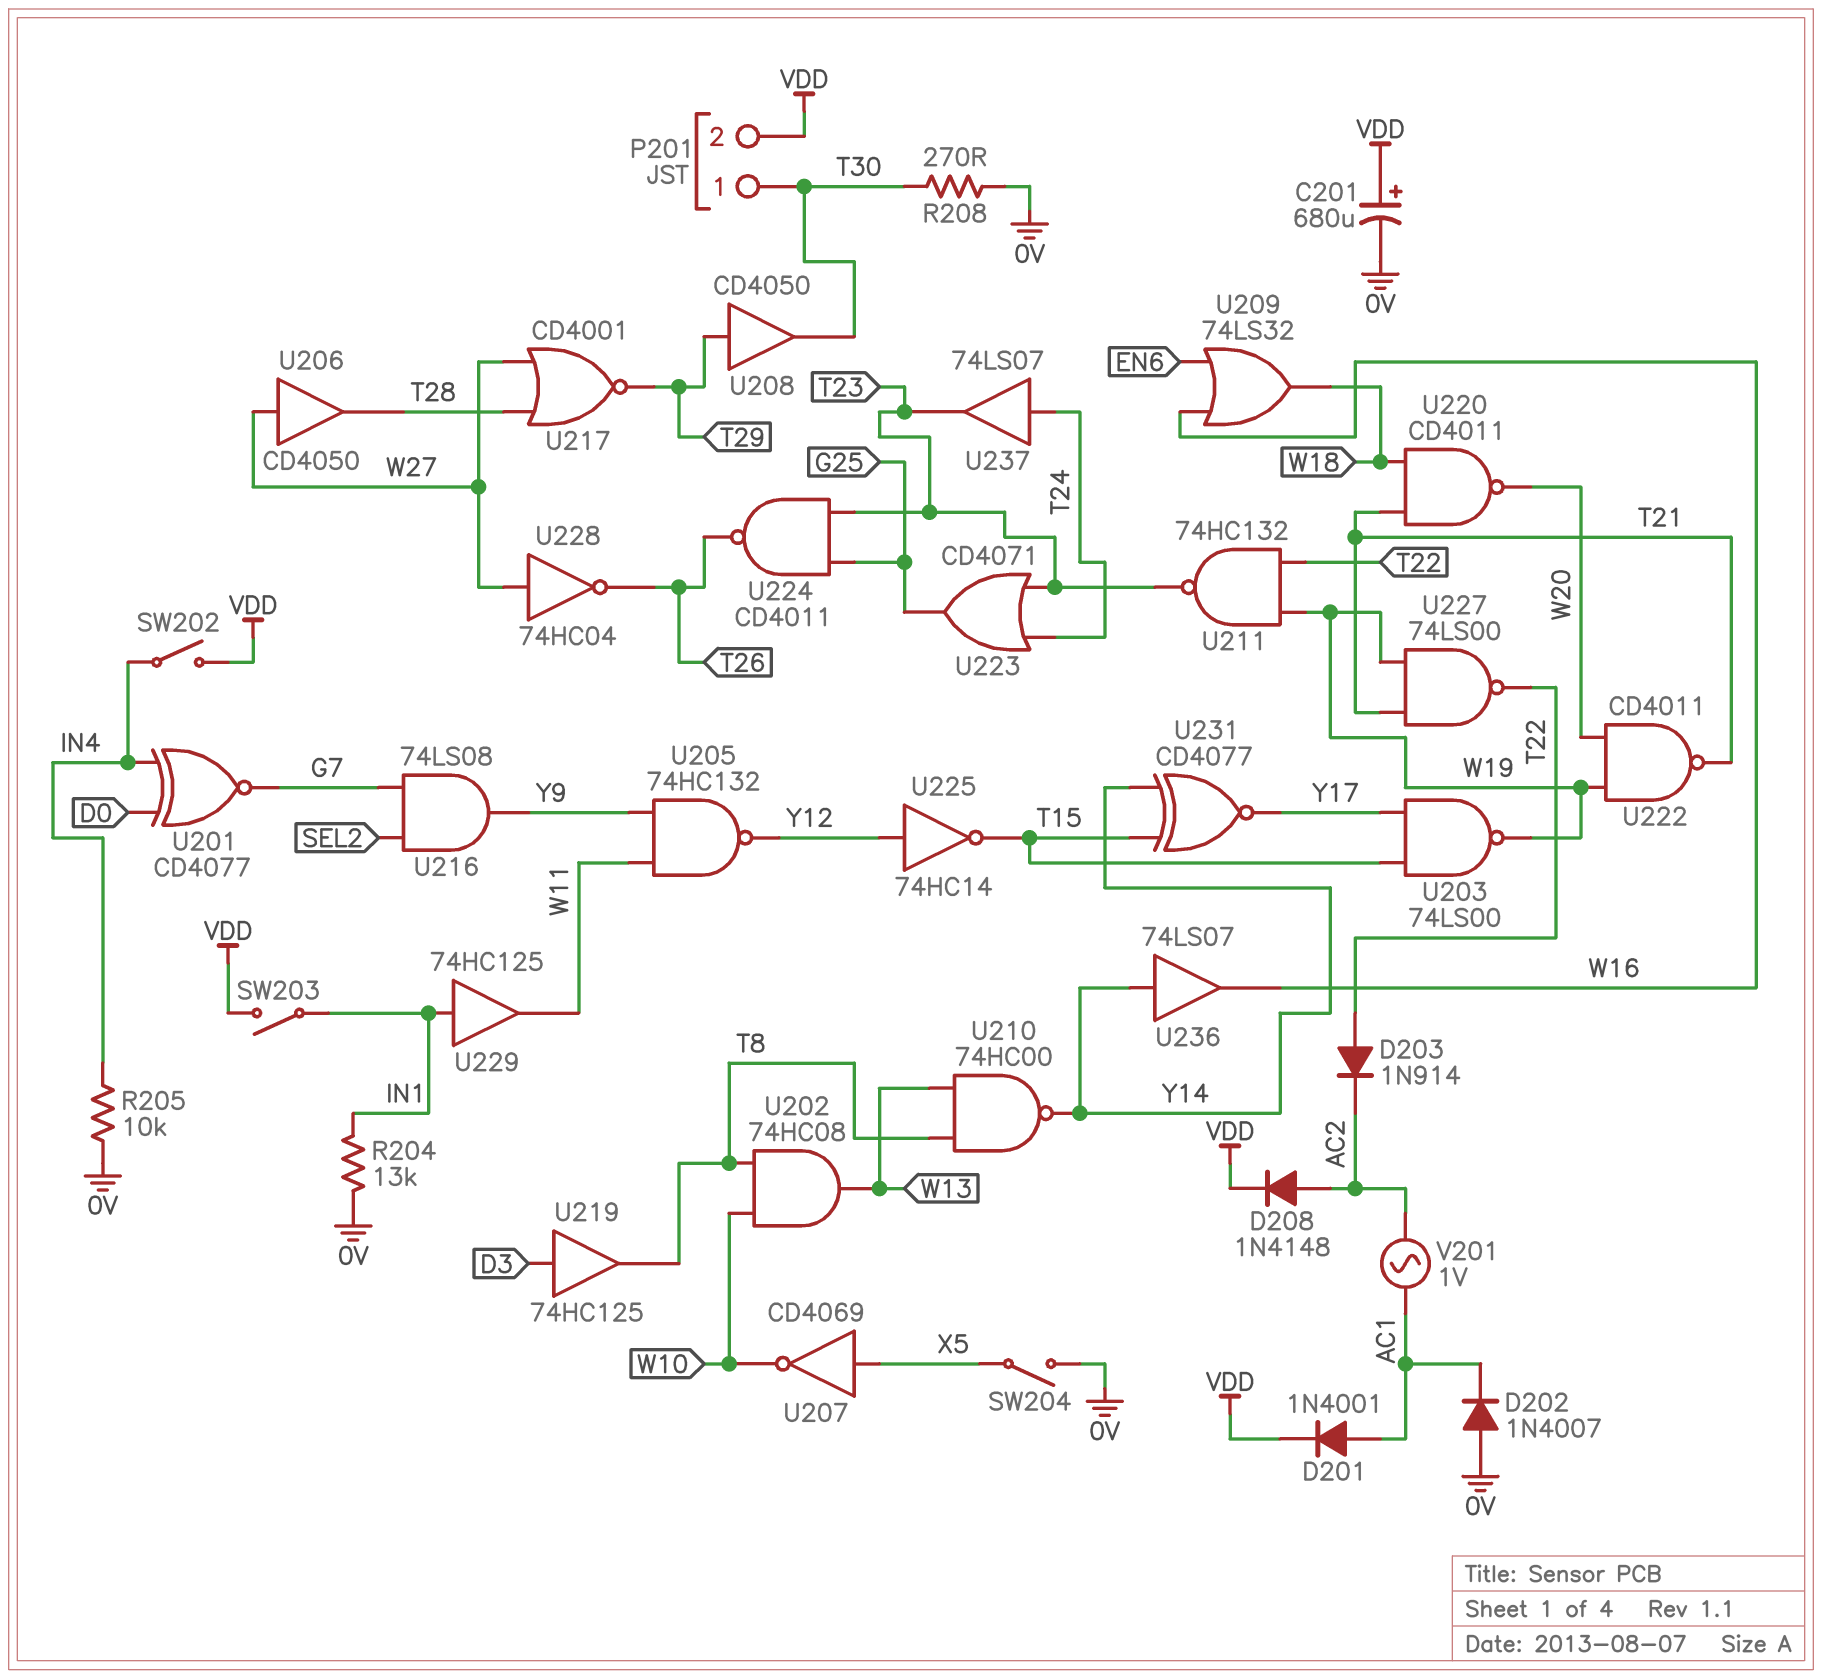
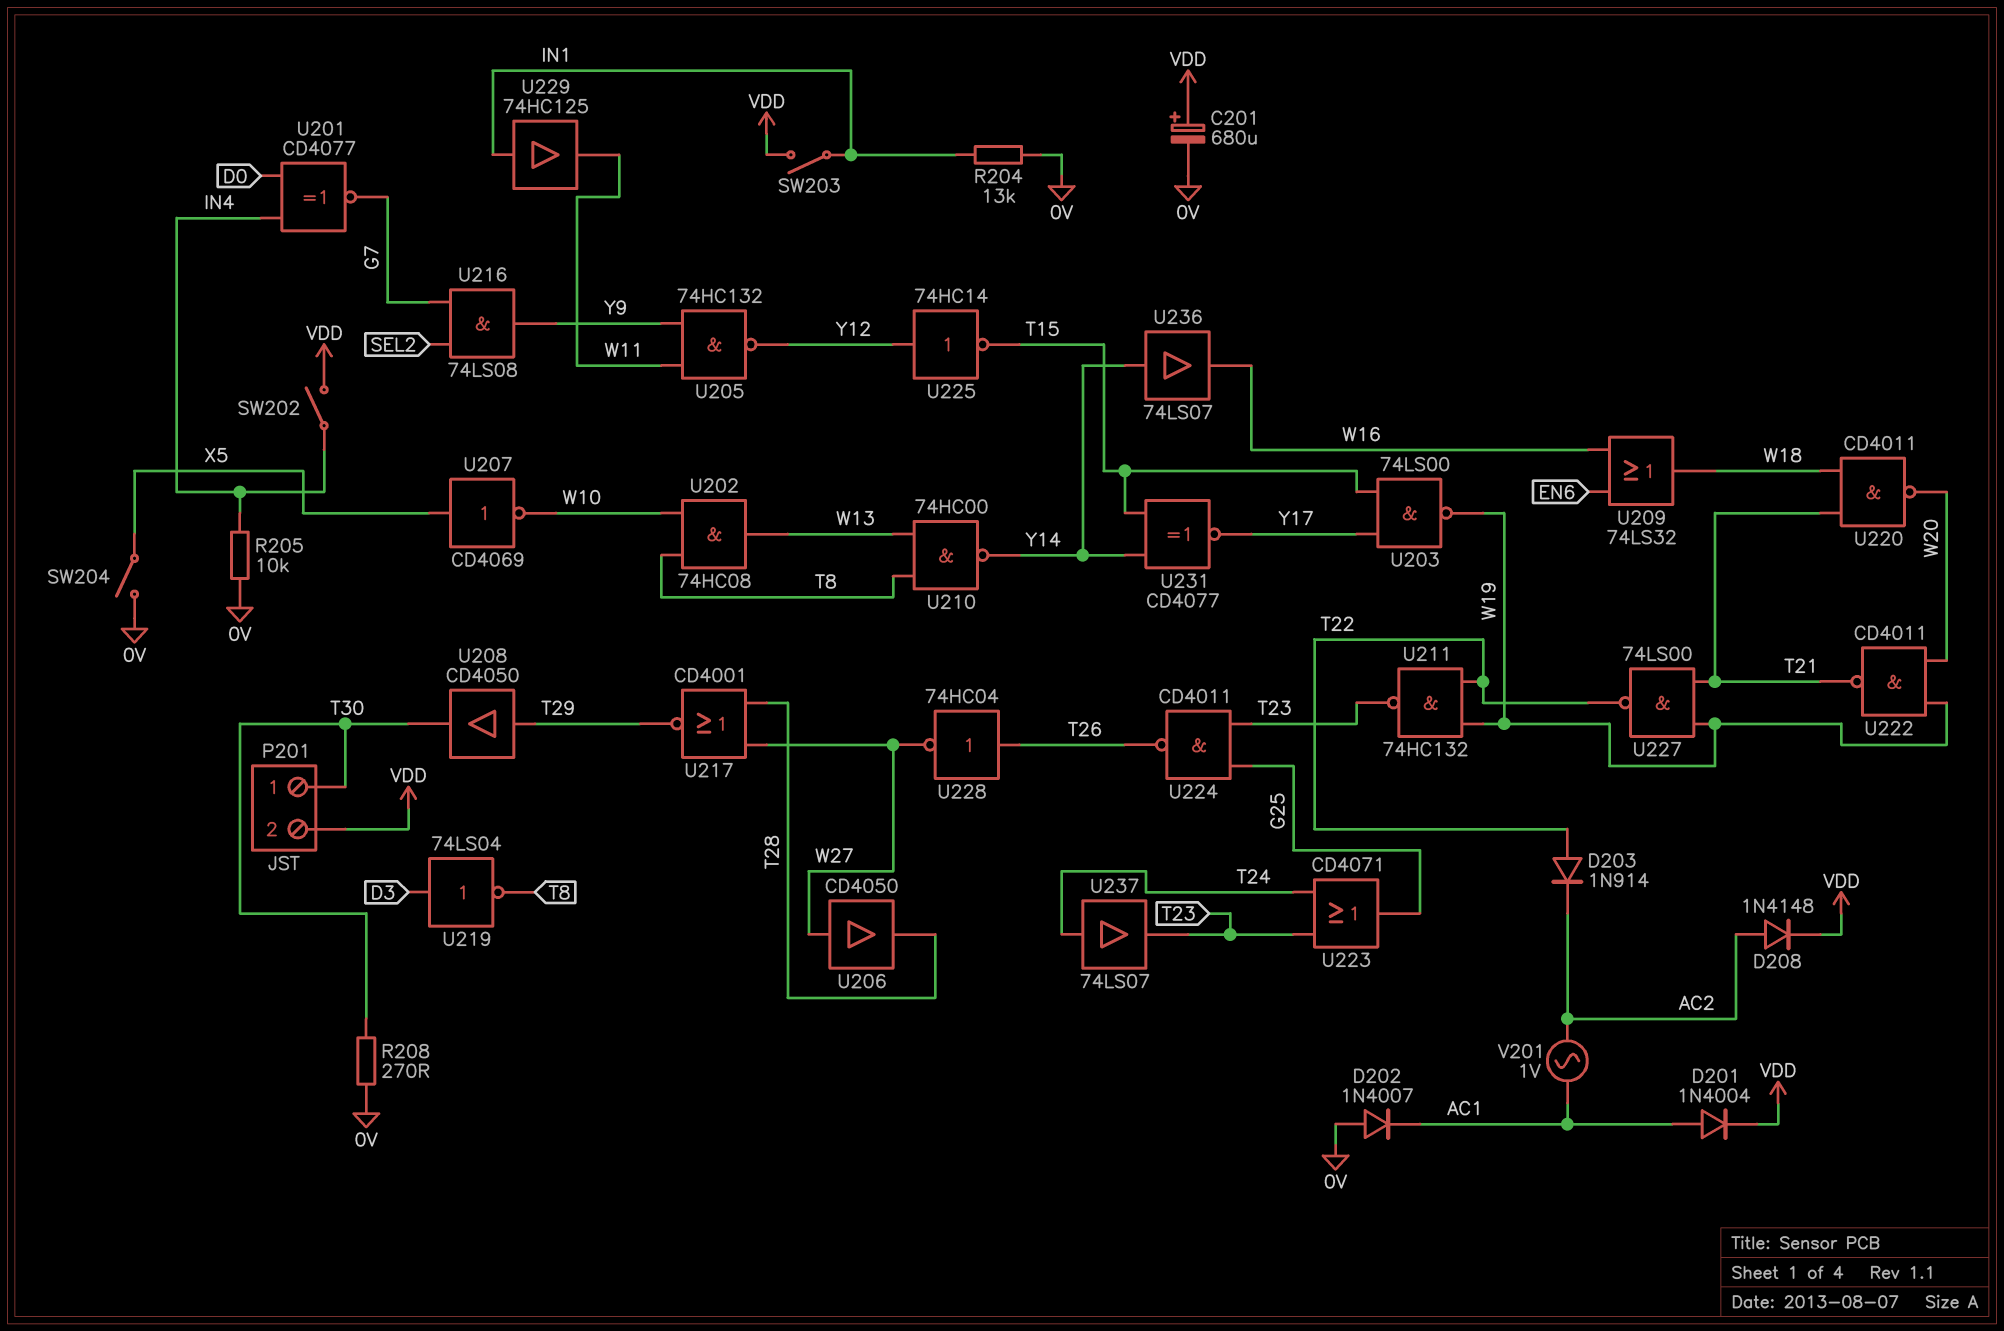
D201: diode 1N4001 (A AC1, K VDD) -> diode 1N4004 (A AC1, K VDD)
U219: buffer 74HC125 (in D3, out T8) -> NOT 74LS04 (in D3, out T8)
U228: NOT 74HC04 (in W27, out T26) -> NOT 74HC04 (in T26, out W27)

